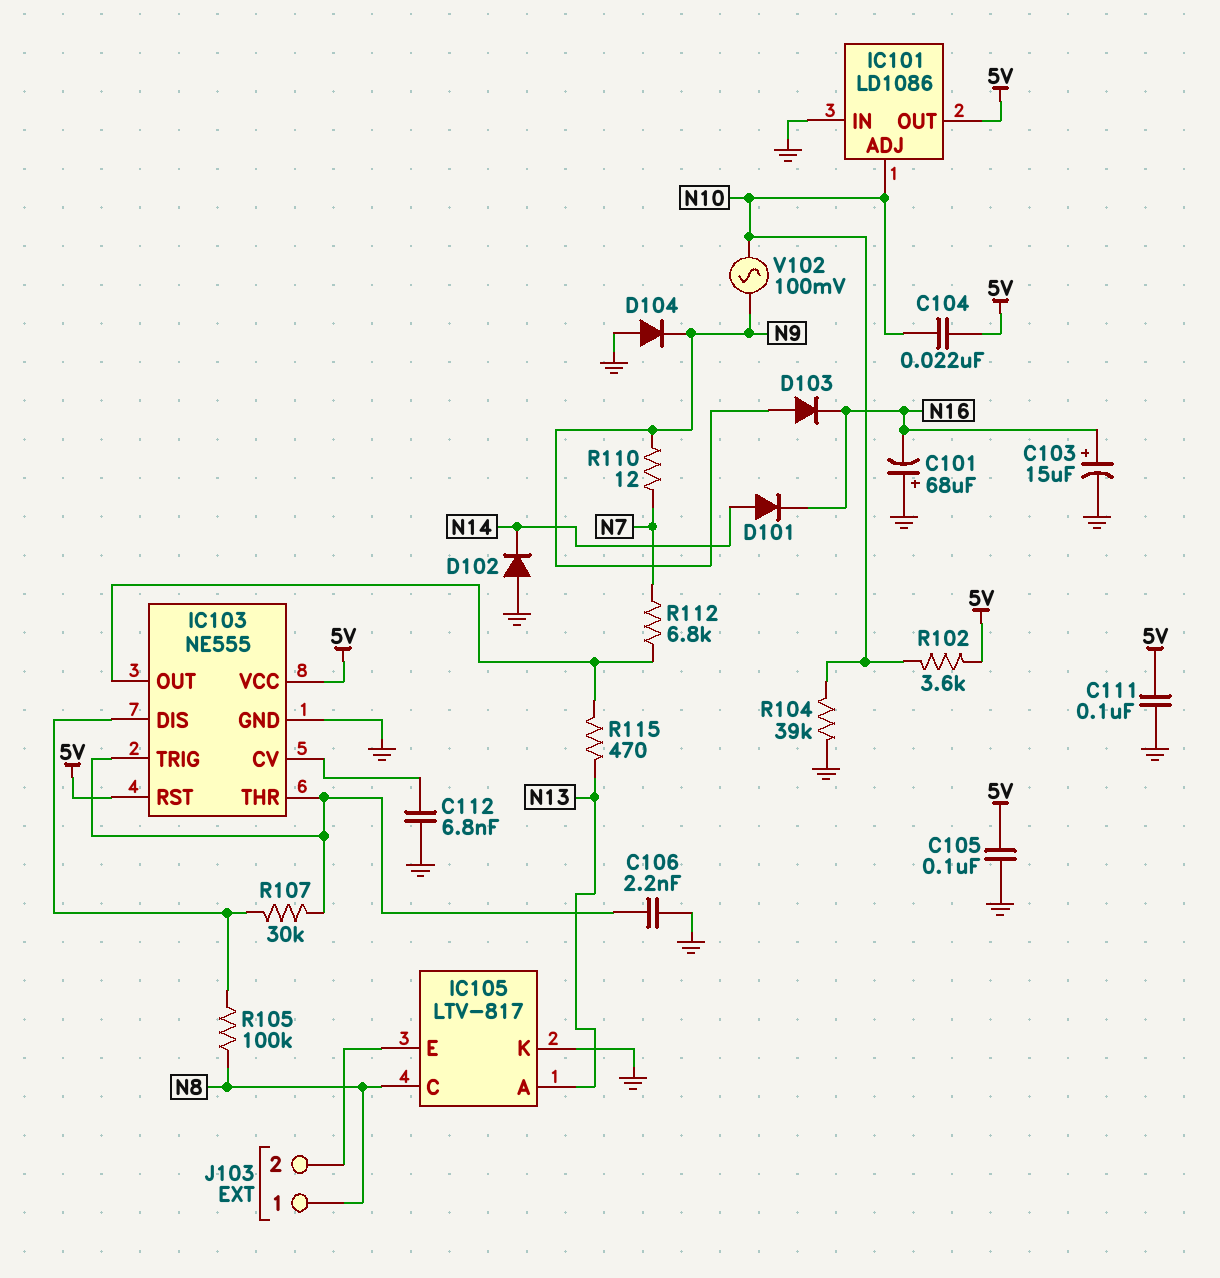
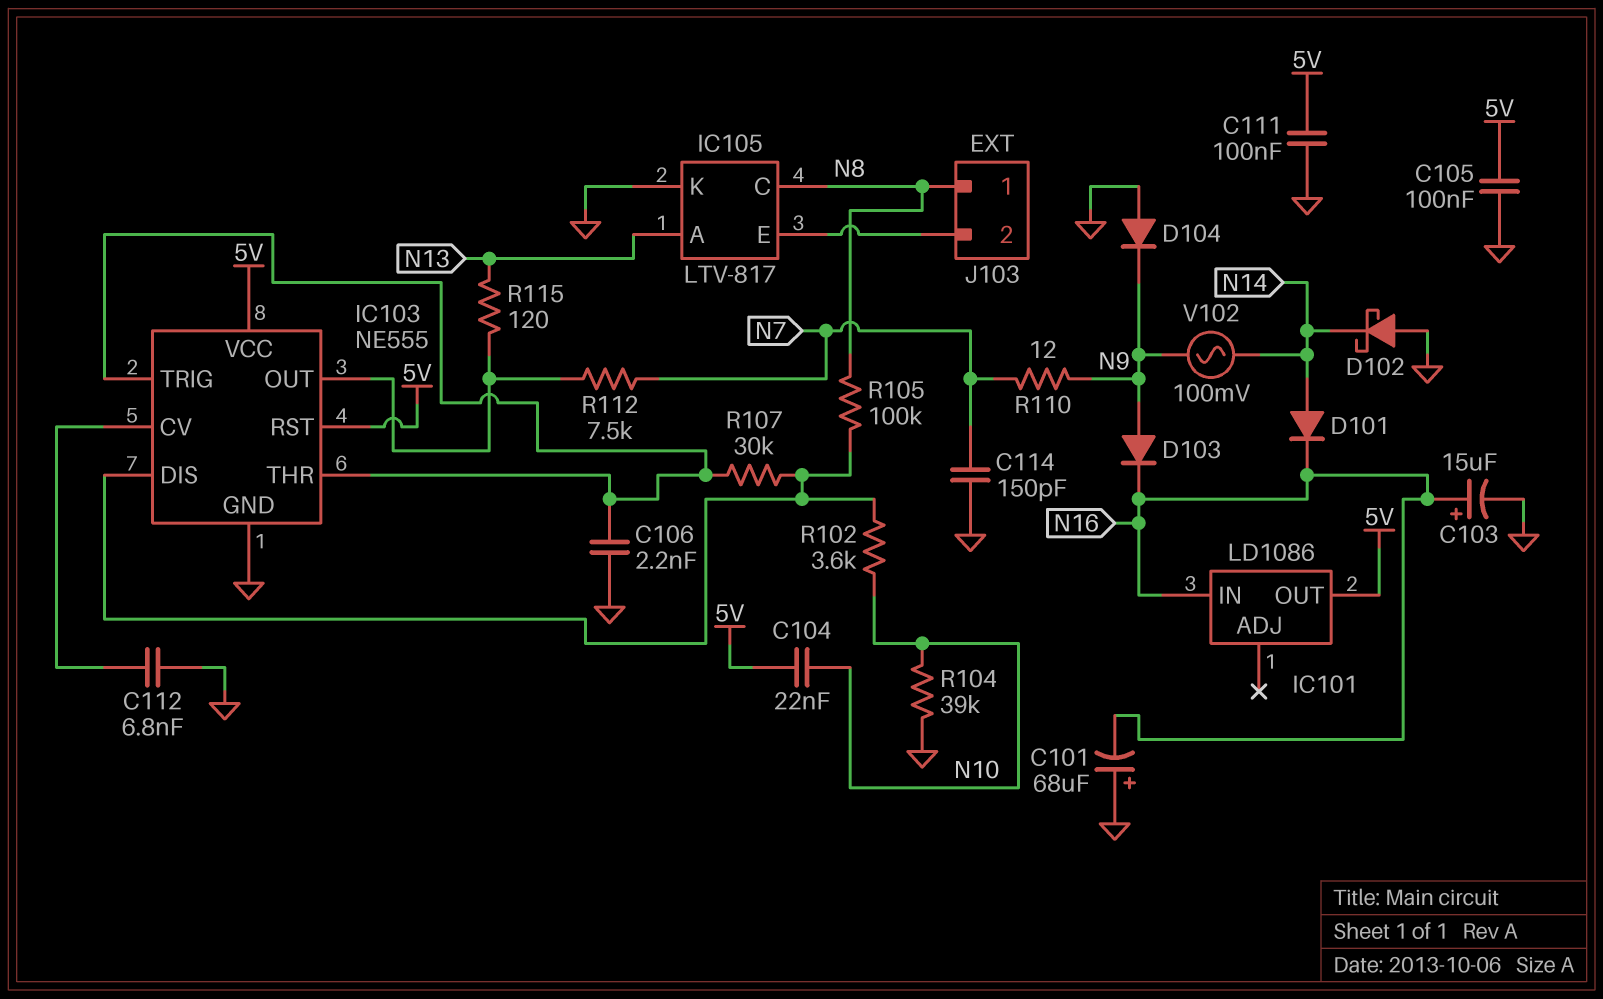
C114: none -> 150pF (GND, N7)
D102: diode (A GND, K N14) -> schottky (A GND, K N14)
IC101 pin ADJ: N10 -> none
IC101 pin IN: GND -> N16
R102: 3.6k (5V, N10) -> 3.6k (IC103/DIS, N10)
R112: 6.8k (IC103/OUT, N7) -> 7.5k (IC103/OUT, N7)
R115: 470 (IC103/OUT, N13) -> 120 (IC103/OUT, N13)
V102: AC 100mV (N9, N10) -> AC 100mV (N9, N14)

